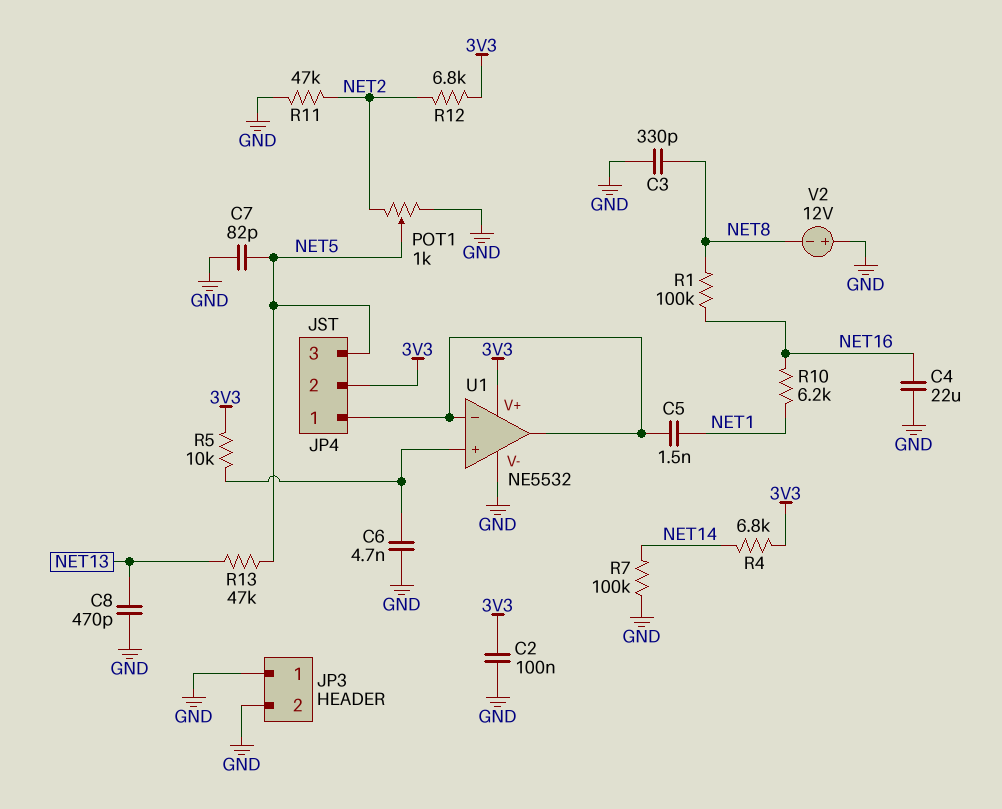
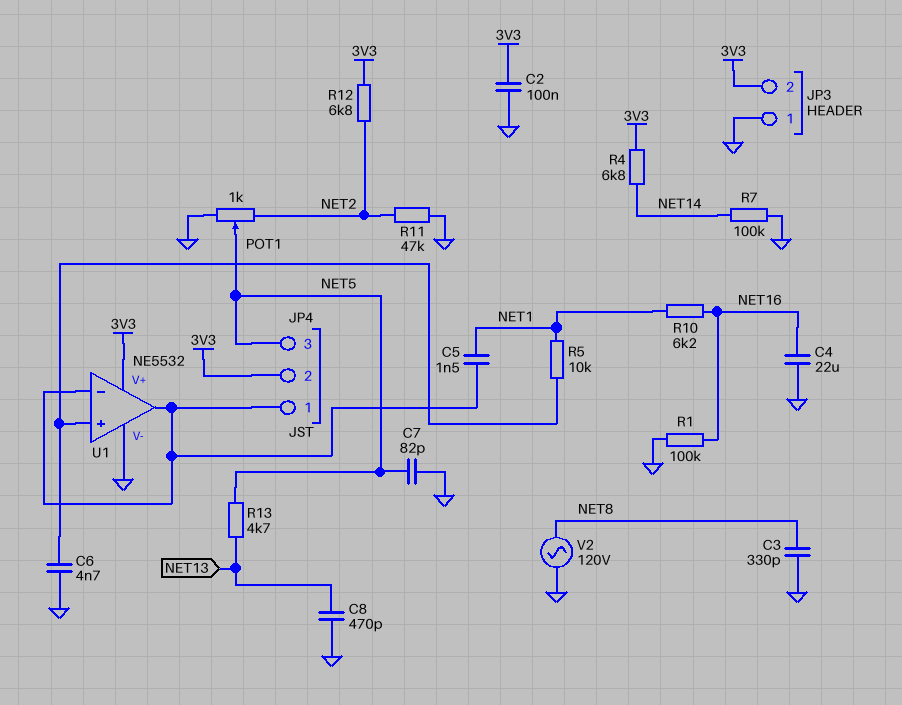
JP3 pin 2: GND -> 3V3
R1: 100k (NET8, NET16) -> 100k (GND, NET16)
R5: 10k (3V3, U1/in+) -> 10k (NET1, U1/in+)
R13: 47k (NET5, NET13) -> 4.7k (NET5, NET13)
V2: 12V (plus GND, minus NET8) -> AC 120V (GND, NET8)

